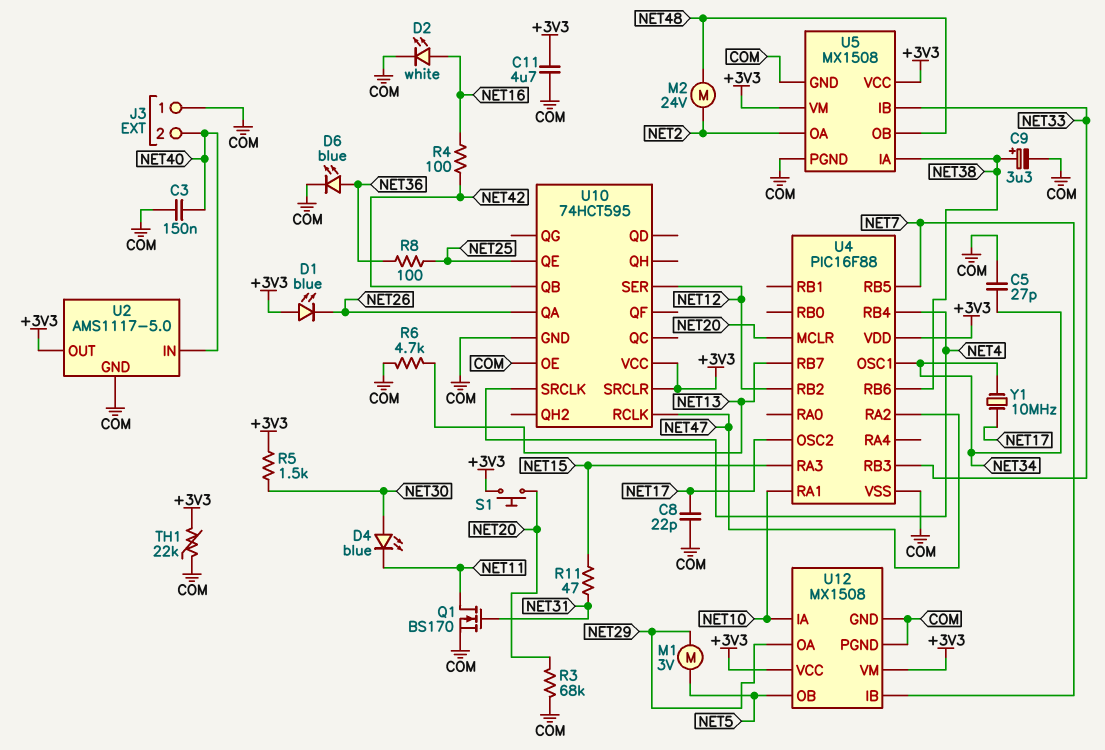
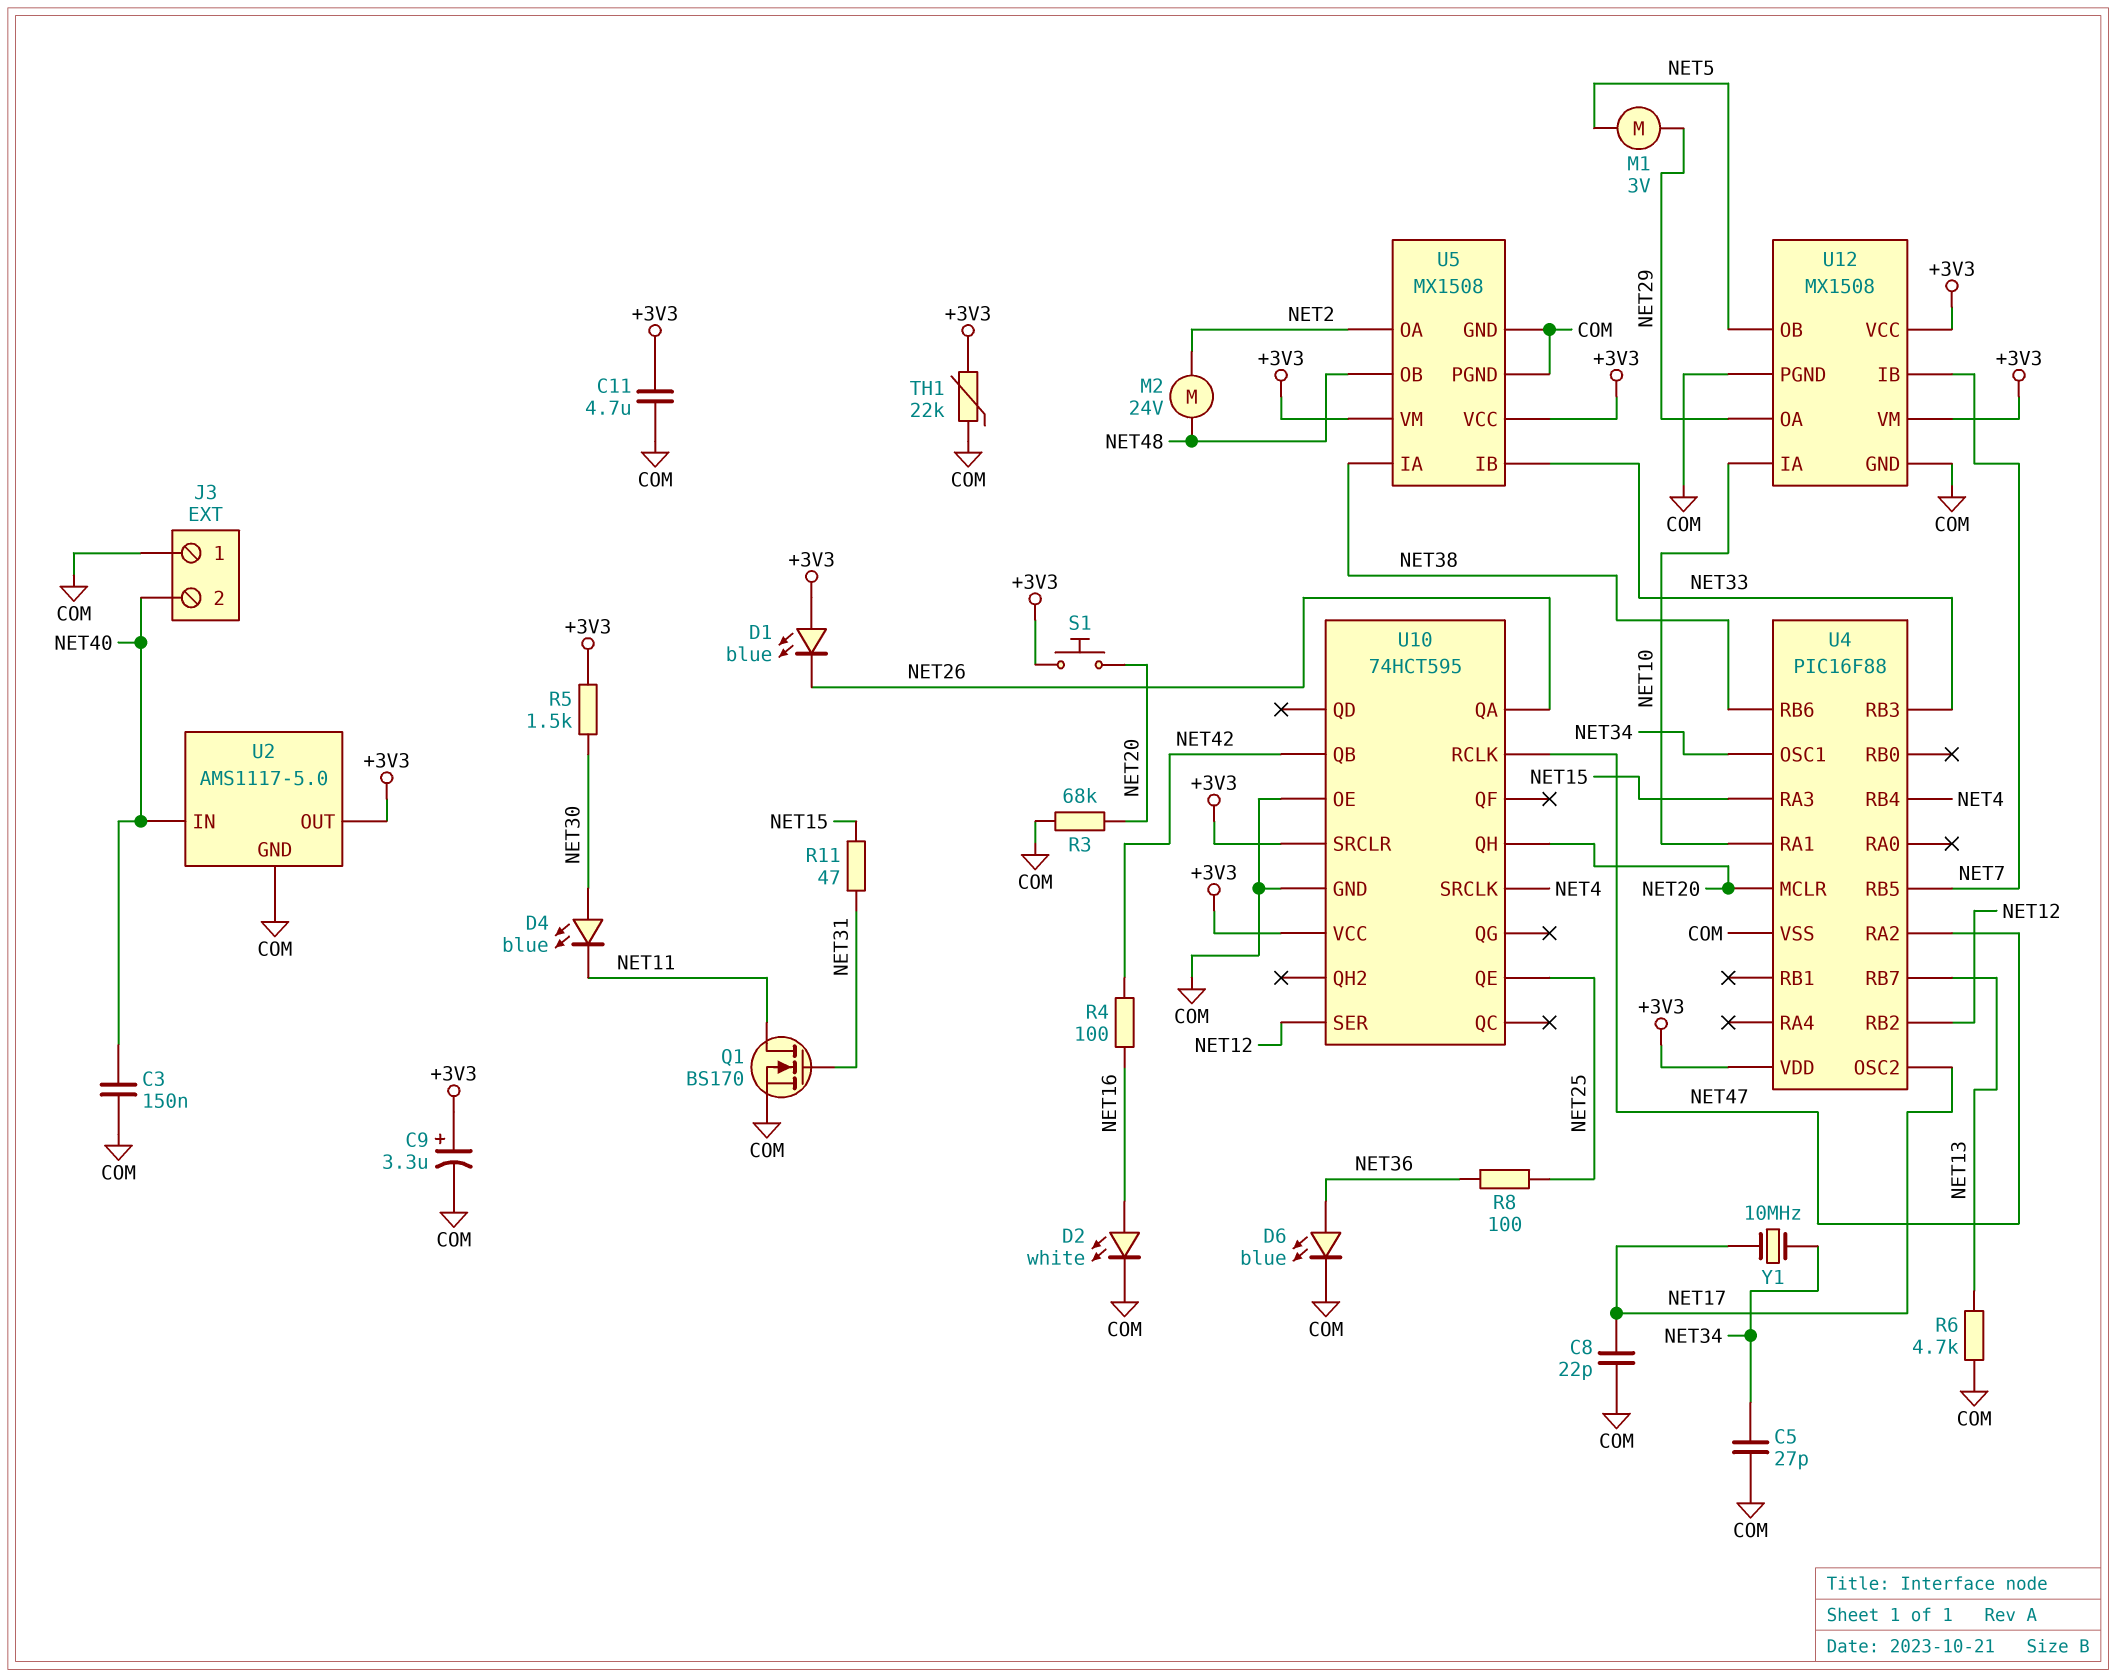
C9: 3.3uF (plus NET38, minus COM) -> 3.3uF (plus +3V3, minus COM)
U10 pin QH: none -> NET20

